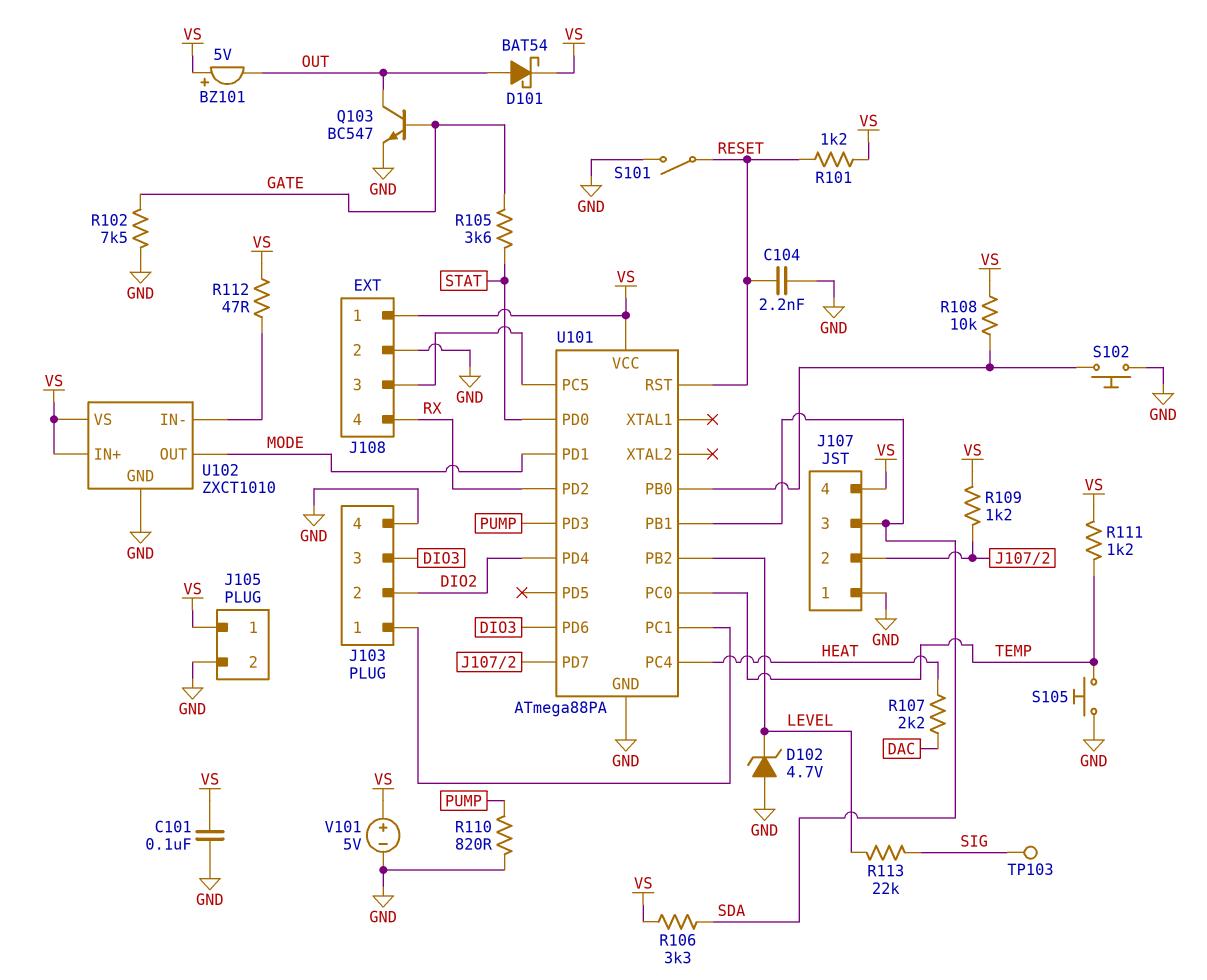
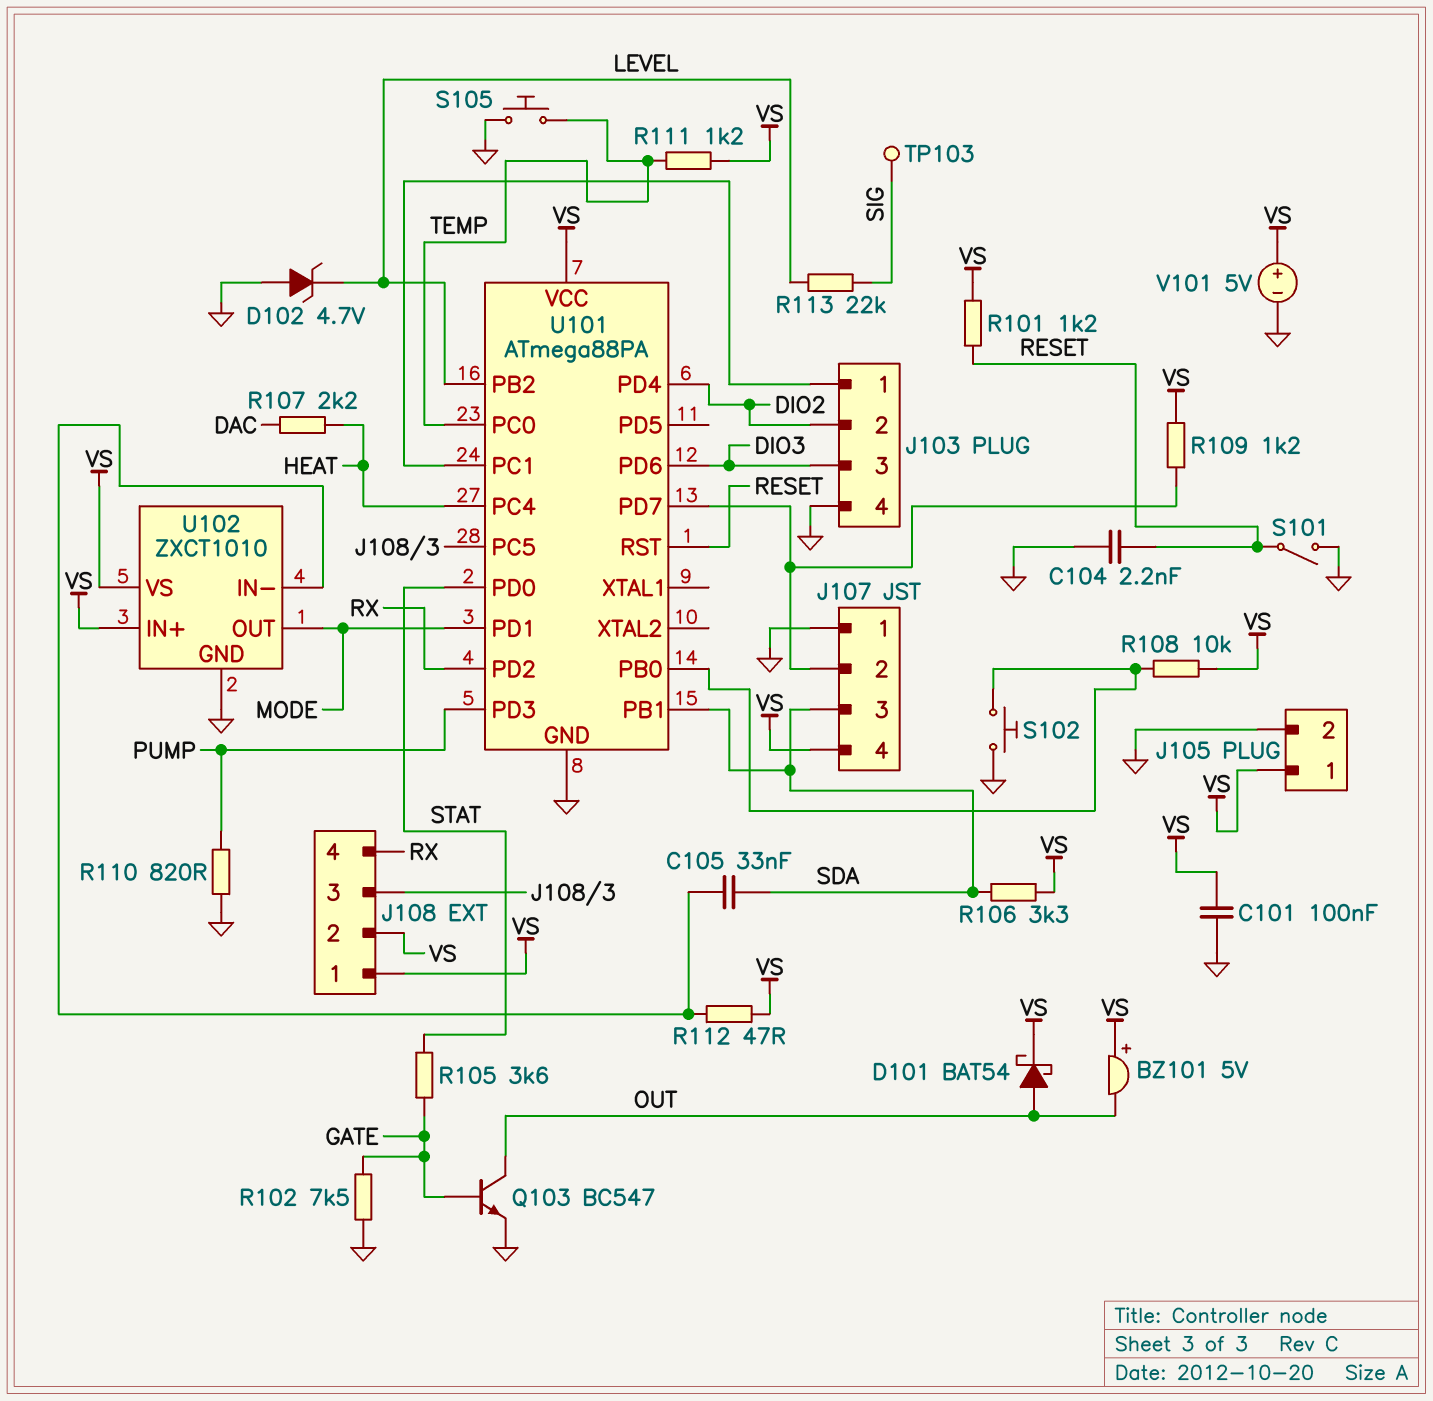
C105: none -> 33nF (SDA, U102/IN-)
J108 pin 2: GND -> VS

